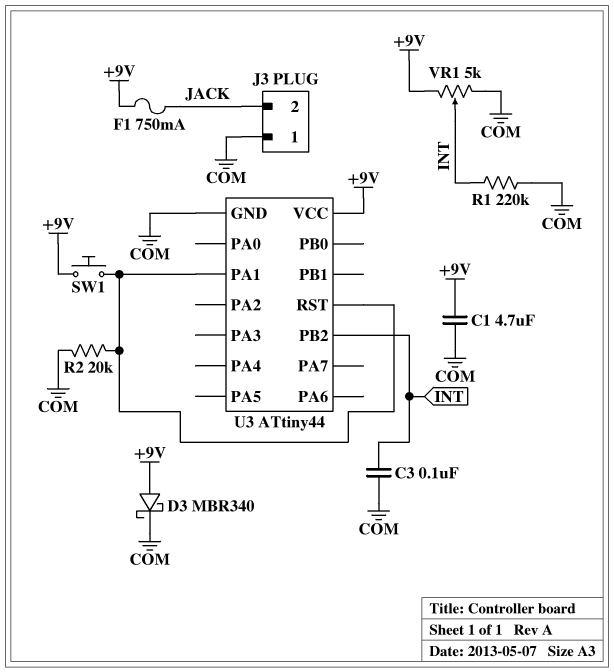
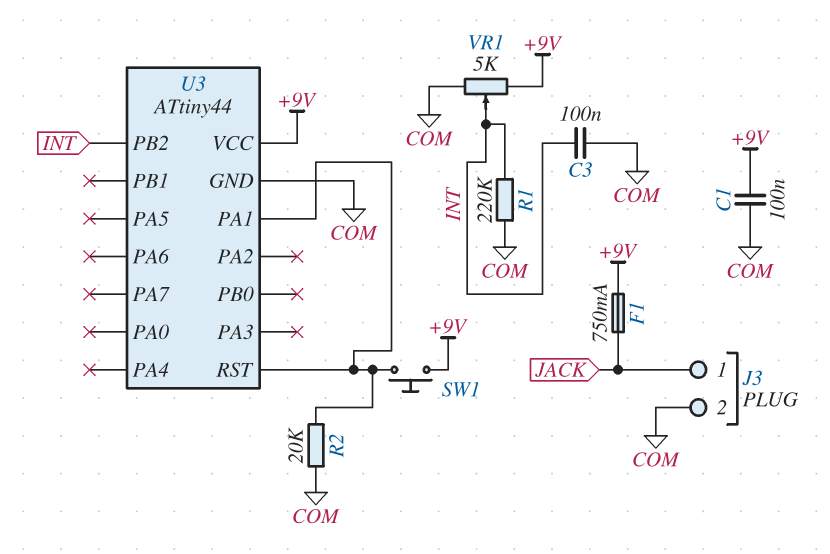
C1: 4.7uF (+9V, COM) -> 100nF (+9V, COM)
D3: schottky MBR340 (A +9V, K COM) -> none
J3 pin 1: COM -> JACK
J3 pin 2: JACK -> COM

